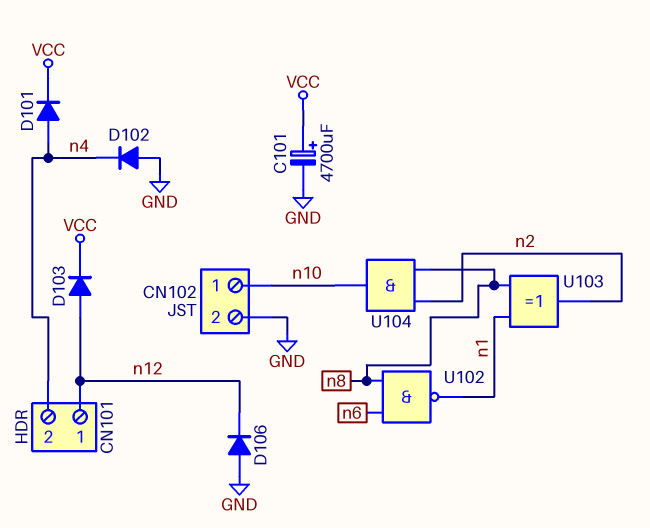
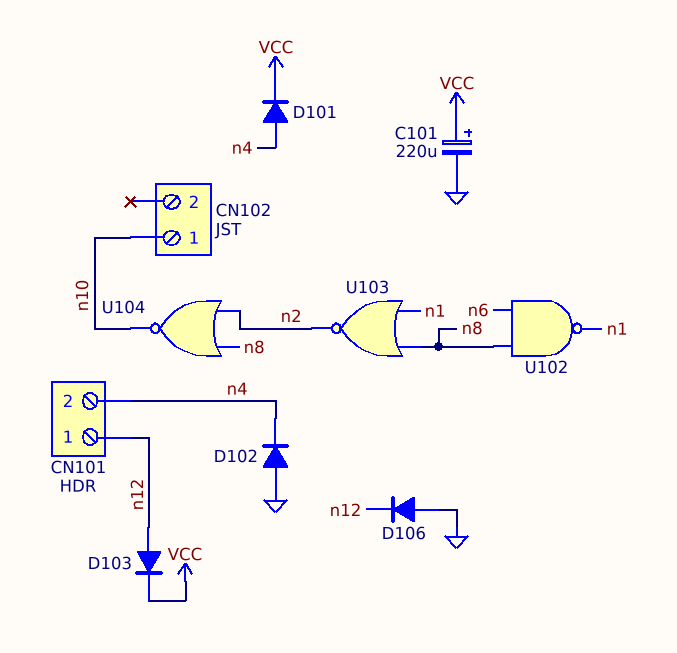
C101: 4700uF (plus VCC, minus GND) -> 220uF (plus VCC, minus GND)
CN102 pin 2: GND -> none
U103: XOR (in n1, in n8, out n2) -> NOR (in n1, in n8, out n2)
U104: AND (in n2, in n8, out n10) -> NOR (in n2, in n8, out n10)

